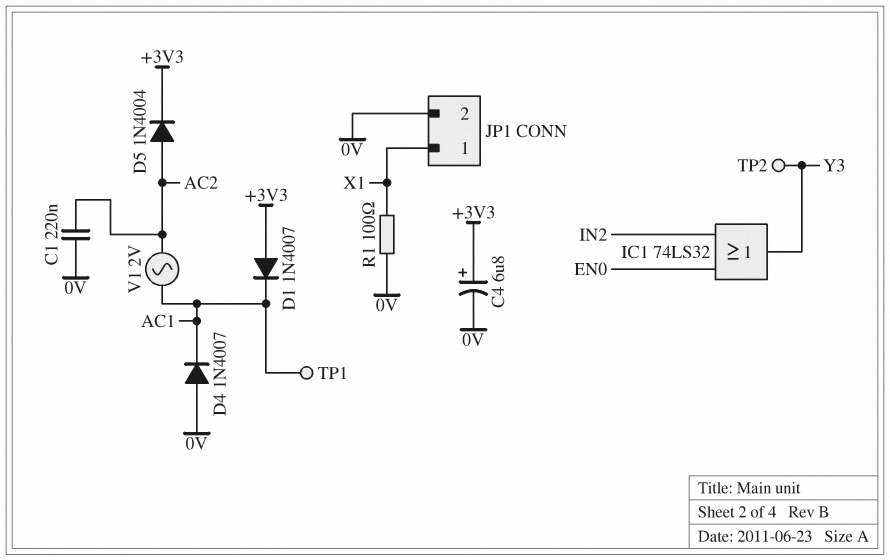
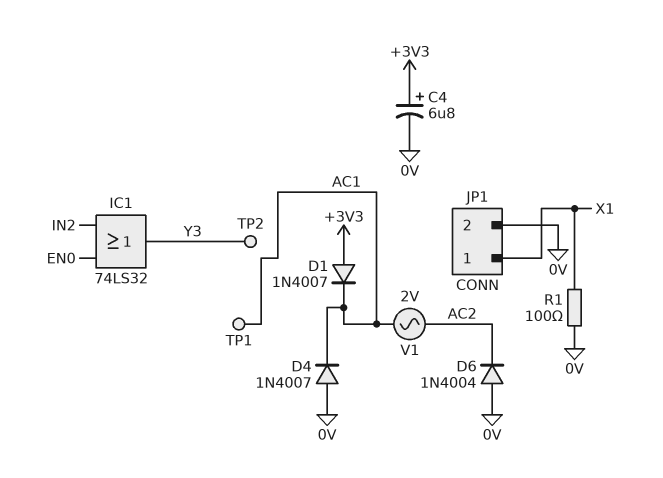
C1: 220nF (0V, AC2) -> none
D5: diode 1N4004 (A AC2, K +3V3) -> none
D6: none -> diode 1N4004 (A 0V, K AC2)

